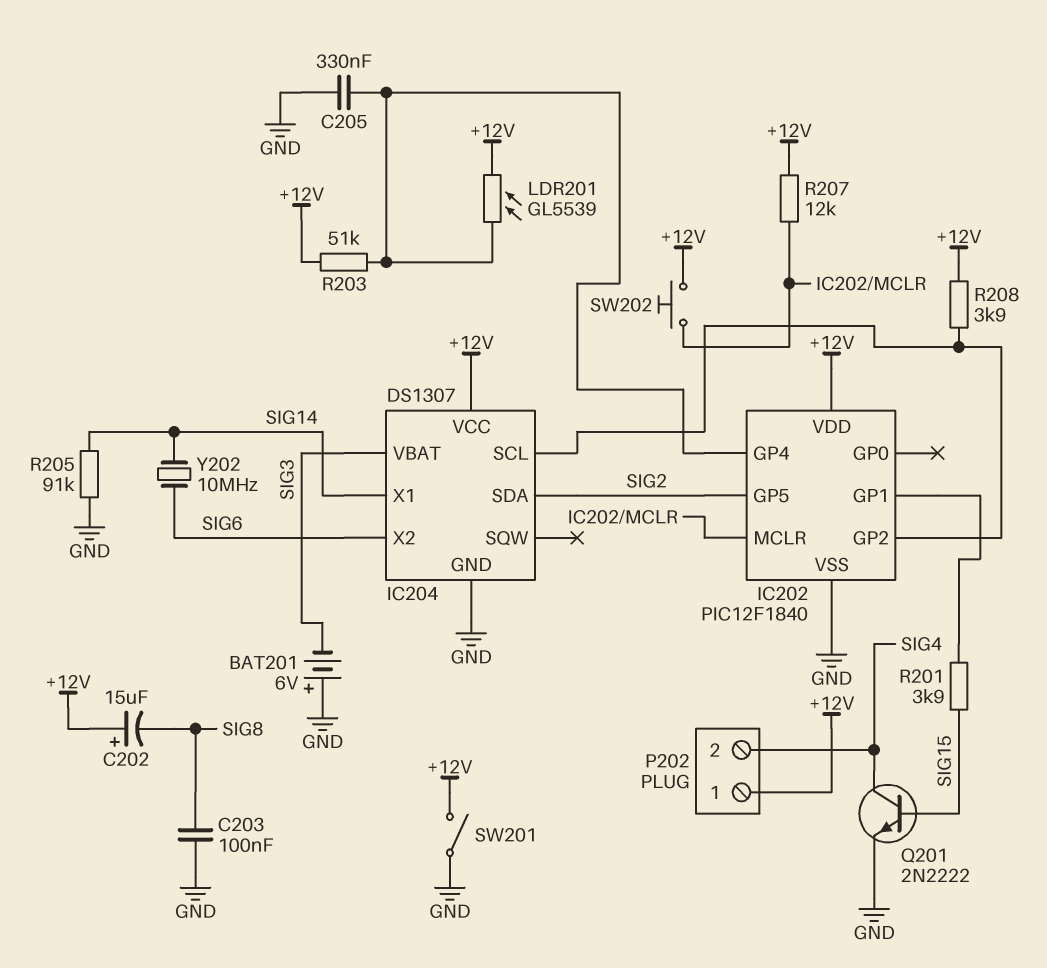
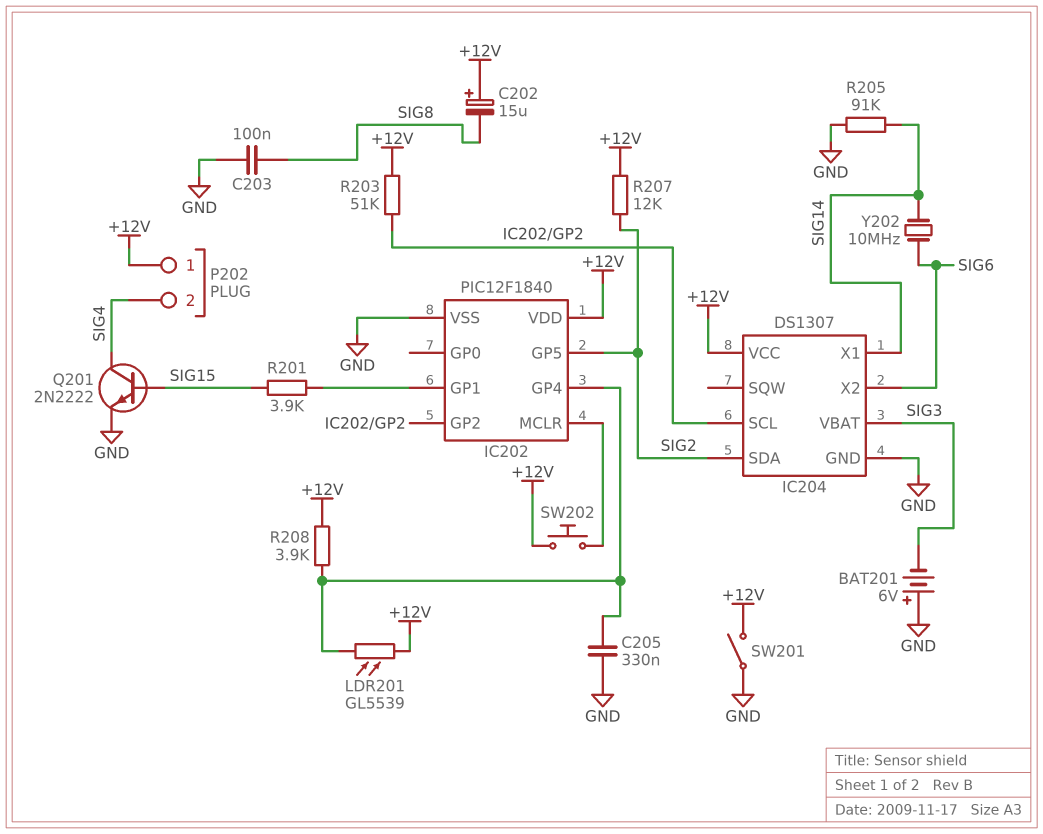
R203: 51k (+12V, IC202/GP4) -> 51k (+12V, IC202/GP2)
R207: 12k (+12V, IC202/MCLR) -> 12k (+12V, SIG2)
R208: 3.9k (+12V, IC202/GP2) -> 3.9k (+12V, IC202/GP4)

